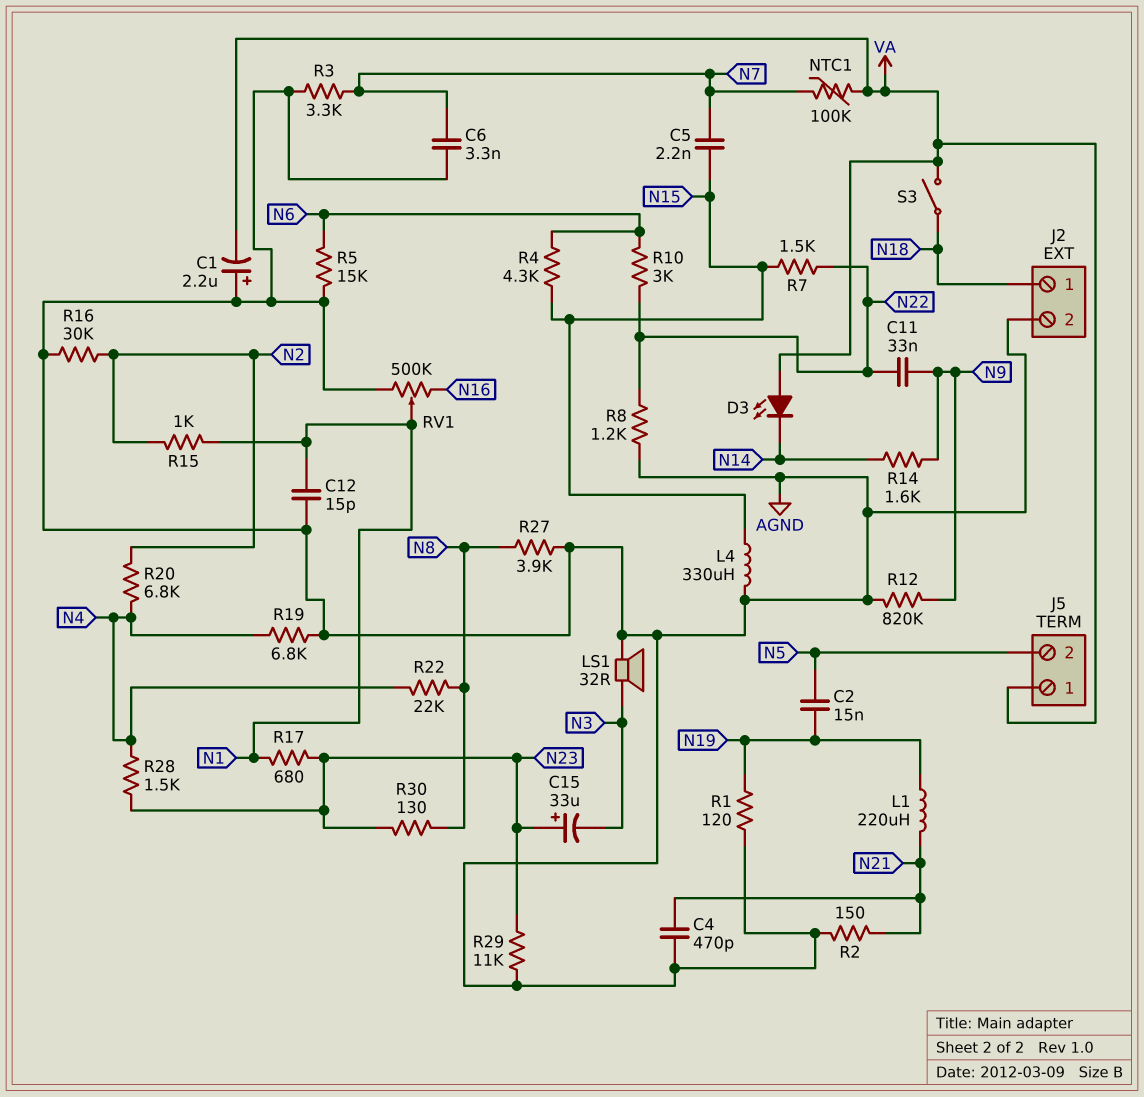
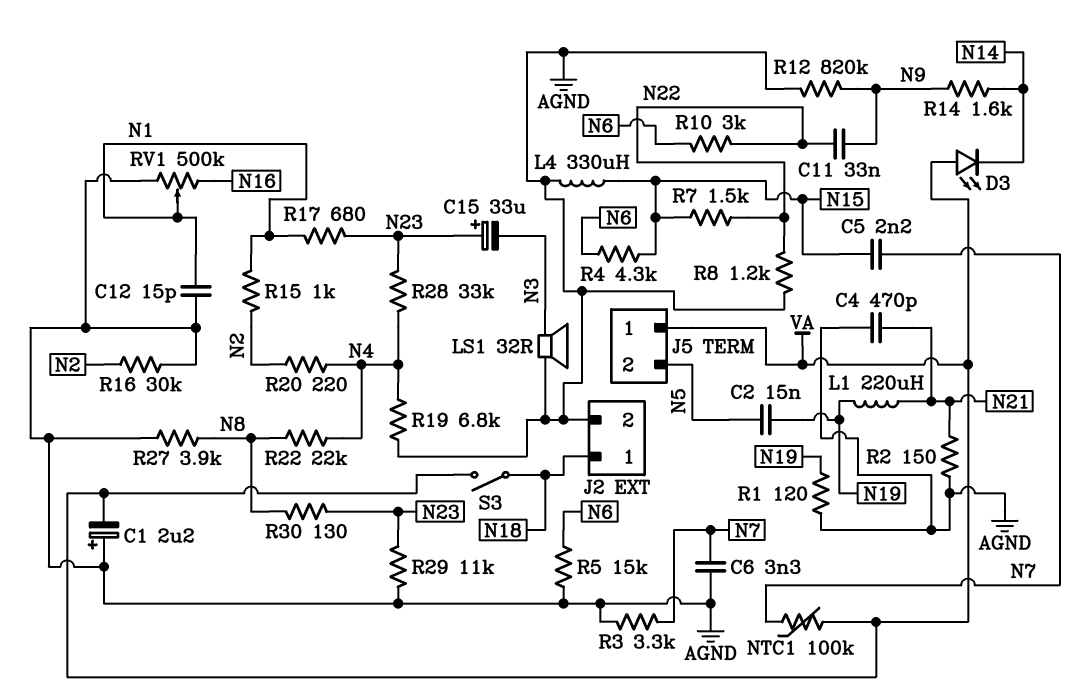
R20: 6.8k (N2, N4) -> 220 (N2, N4)
R28: 1.5k (N4, N23) -> 33k (N4, N23)

